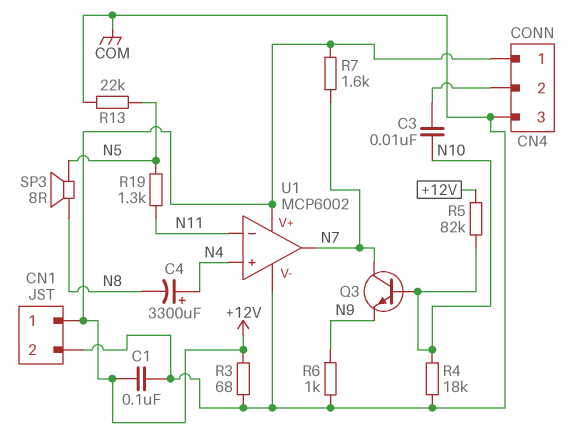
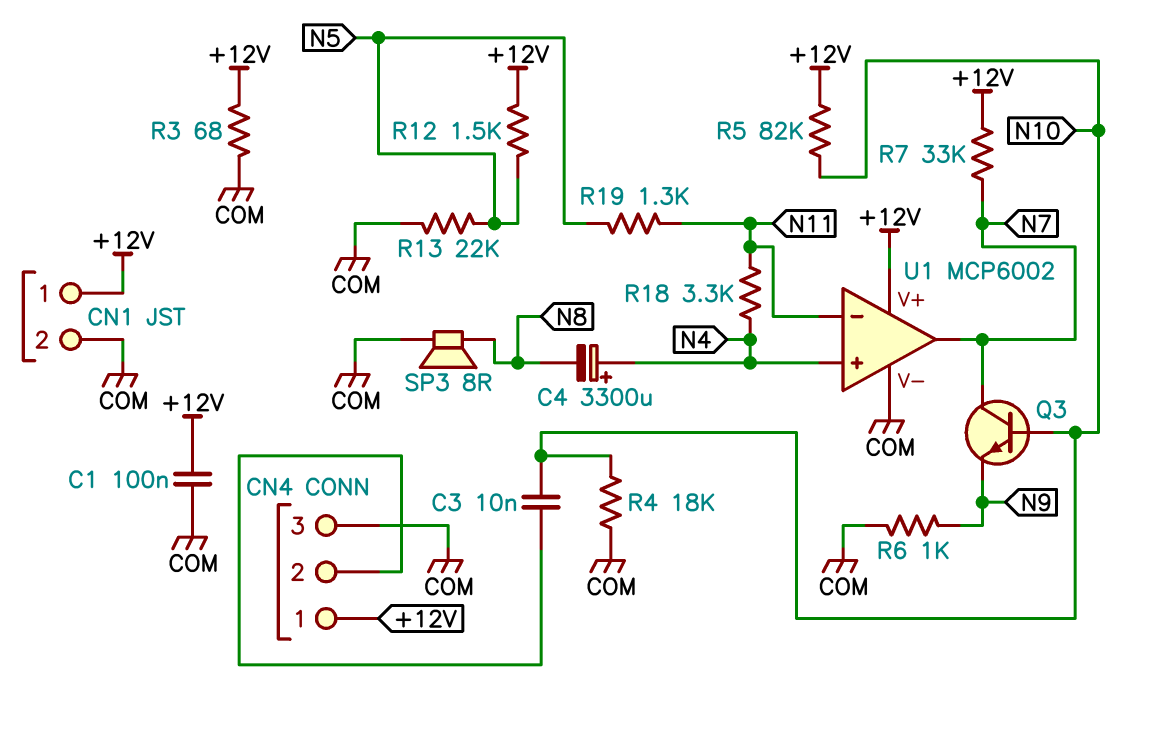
R7: 1.6k (+12V, N7) -> 33k (+12V, N7)
R12: none -> 1.5k (+12V, N5)
R18: none -> 3.3k (N4, N11)
SP3: speaker 8R (N5, N8) -> speaker 8R (COM, N8)

